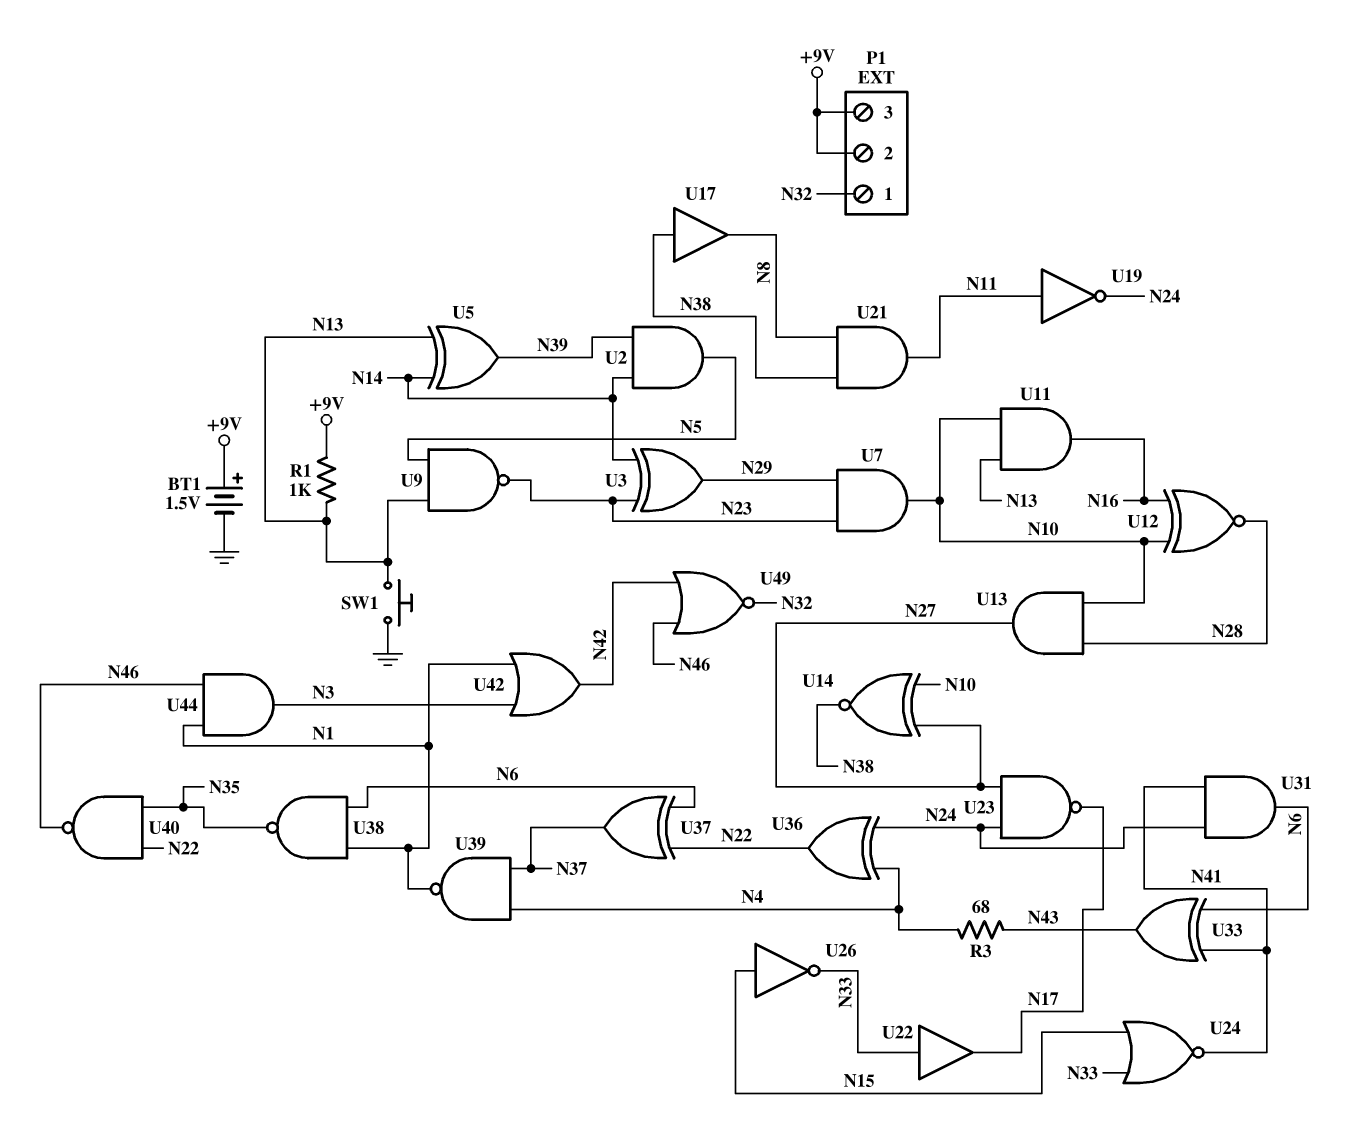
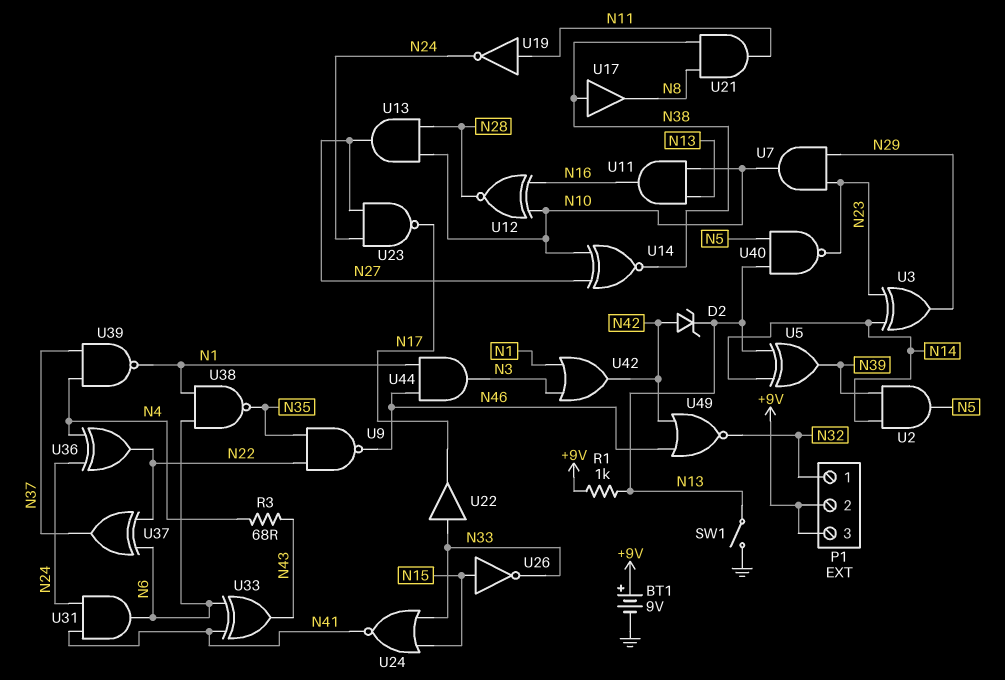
BT1: 1.5V (plus +9V, minus GND) -> 9V (plus +9V, minus GND)
D2: none -> zener (A N42, K N13)
SW1: button (GND, N13) -> switch (GND, N13)
U9: NAND (in N5, in N13, out N23) -> NAND (in N22, in N35, out N46)
U40: NAND (in N22, in N35, out N46) -> NAND (in N5, in N13, out N23)

